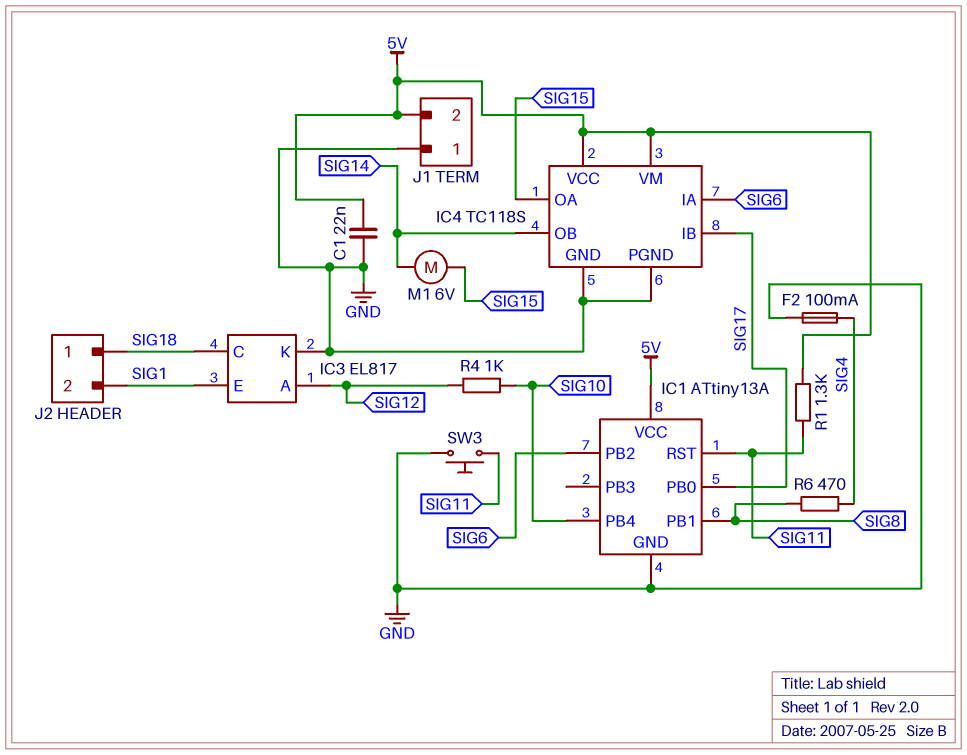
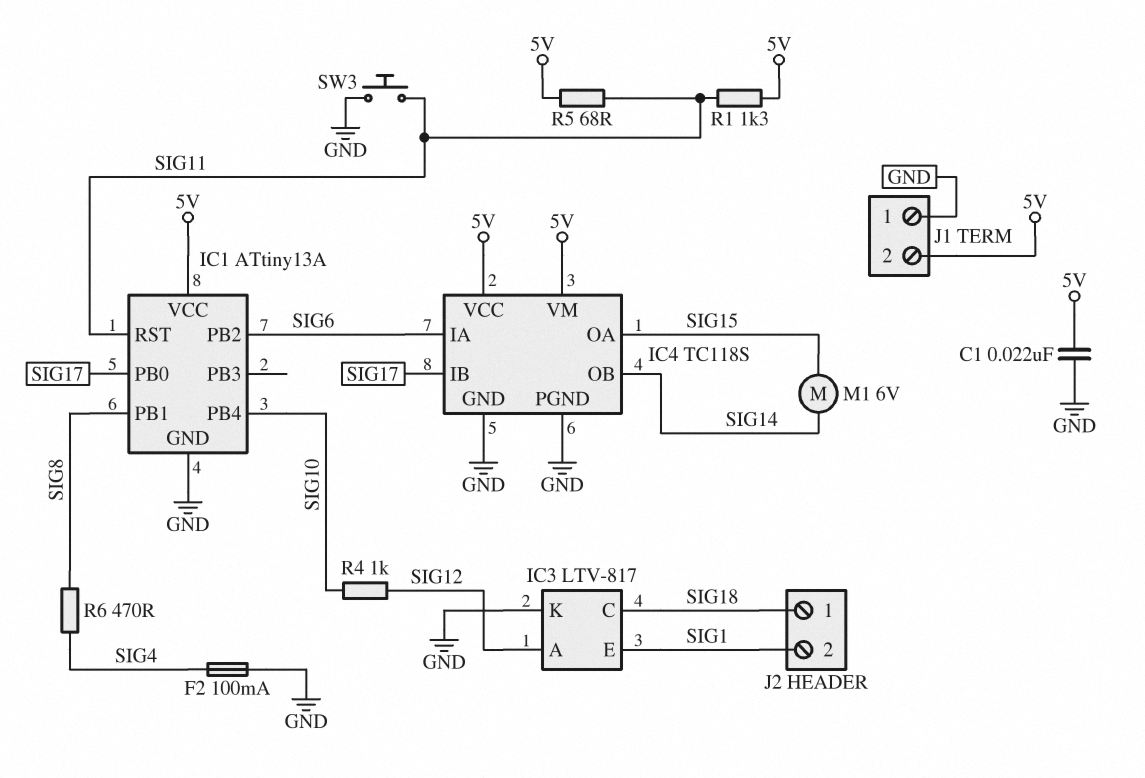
IC3: EL817 -> LTV-817
R5: none -> 68 (5V, SIG11)

